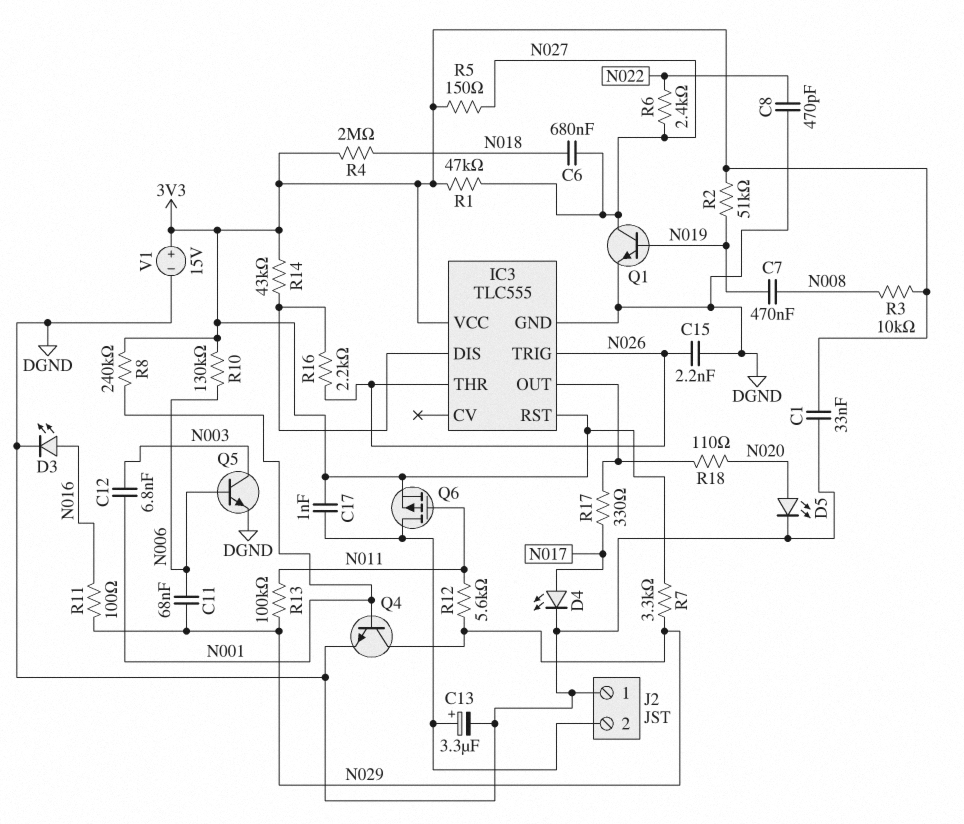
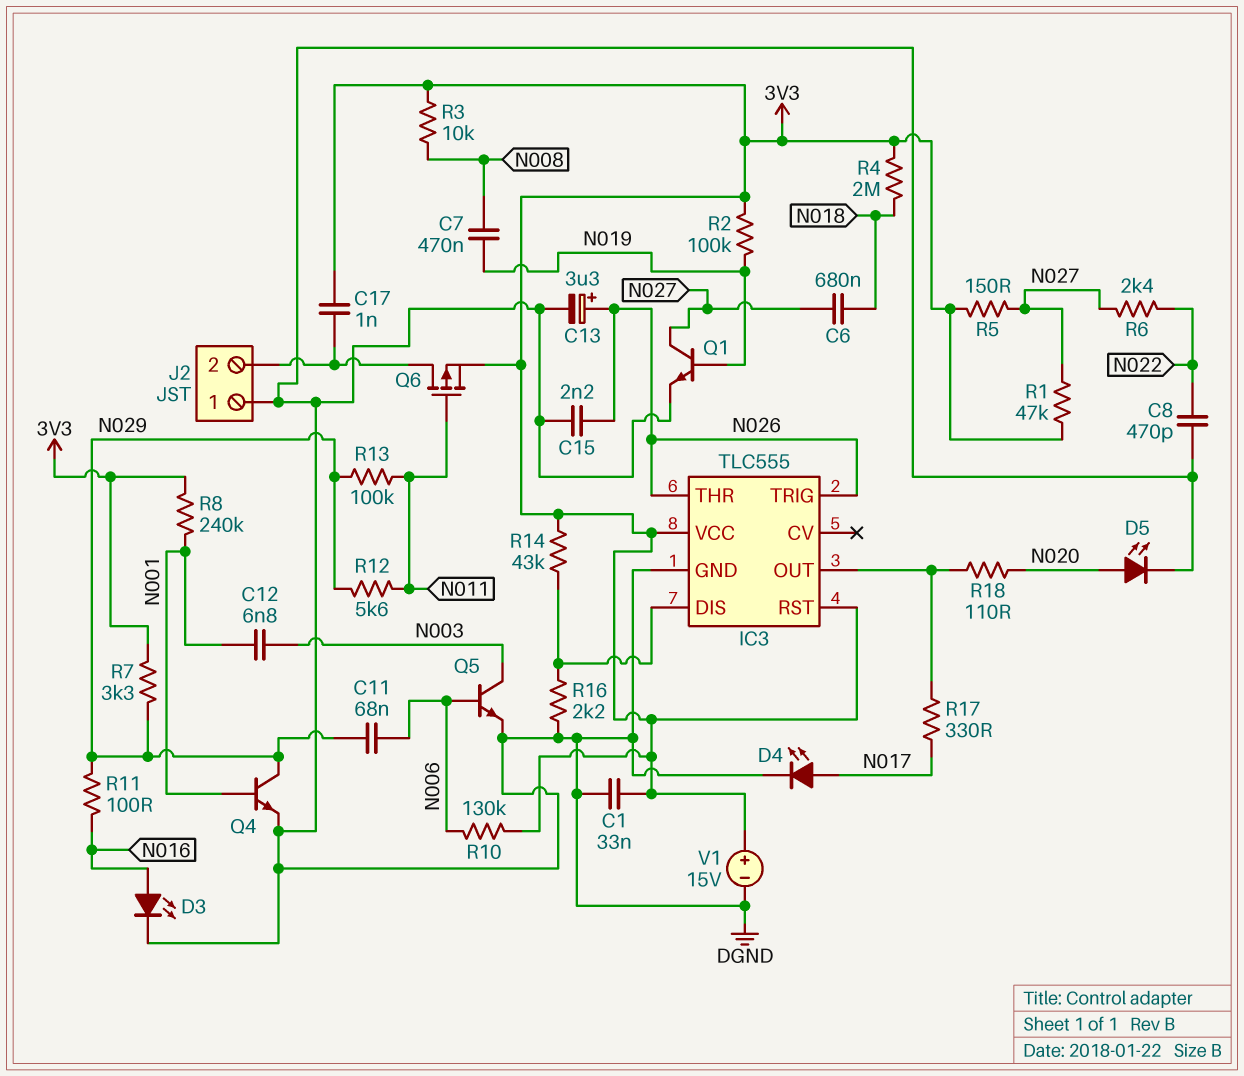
C13: 3.3uF (plus J2/2, minus DGND) -> 3.3uF (plus N026, minus DGND)
R2: 51k (3V3, N019) -> 100k (3V3, N019)
R16: 2.2k (IC3/DIS, N026) -> 2.2k (DGND, IC3/DIS)

